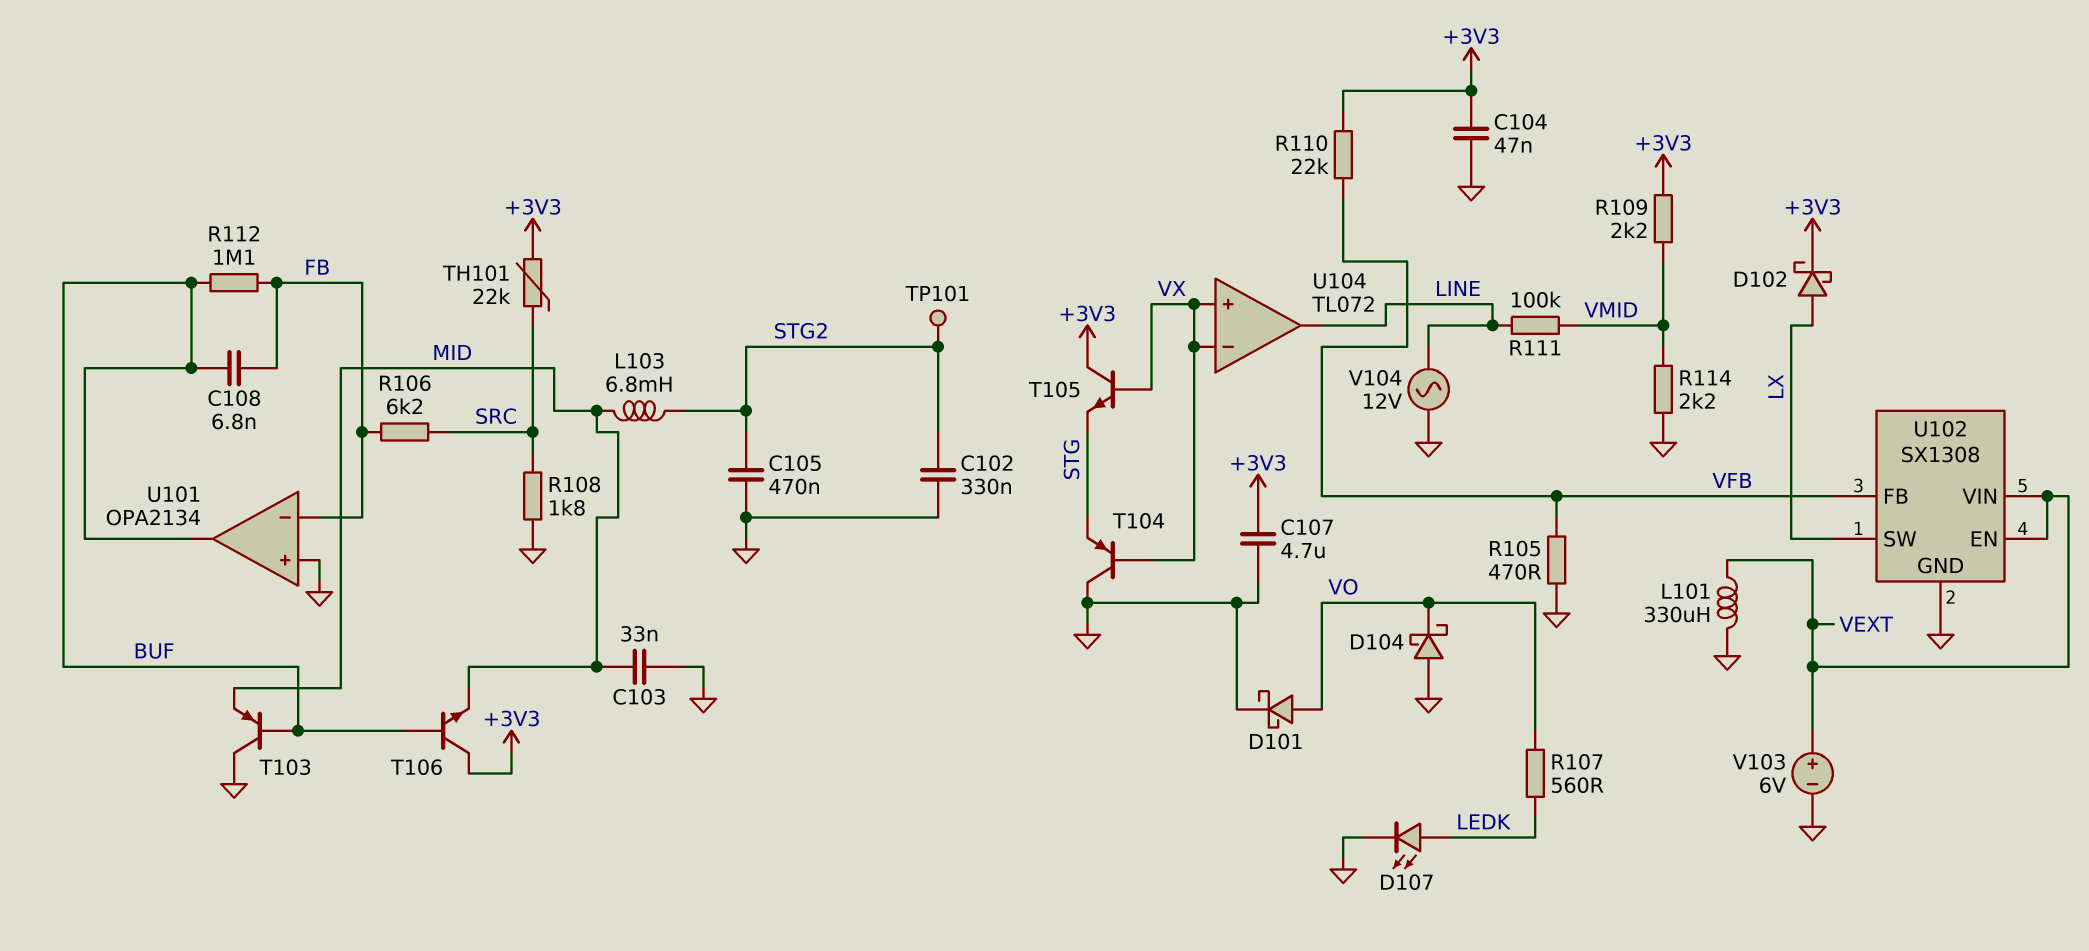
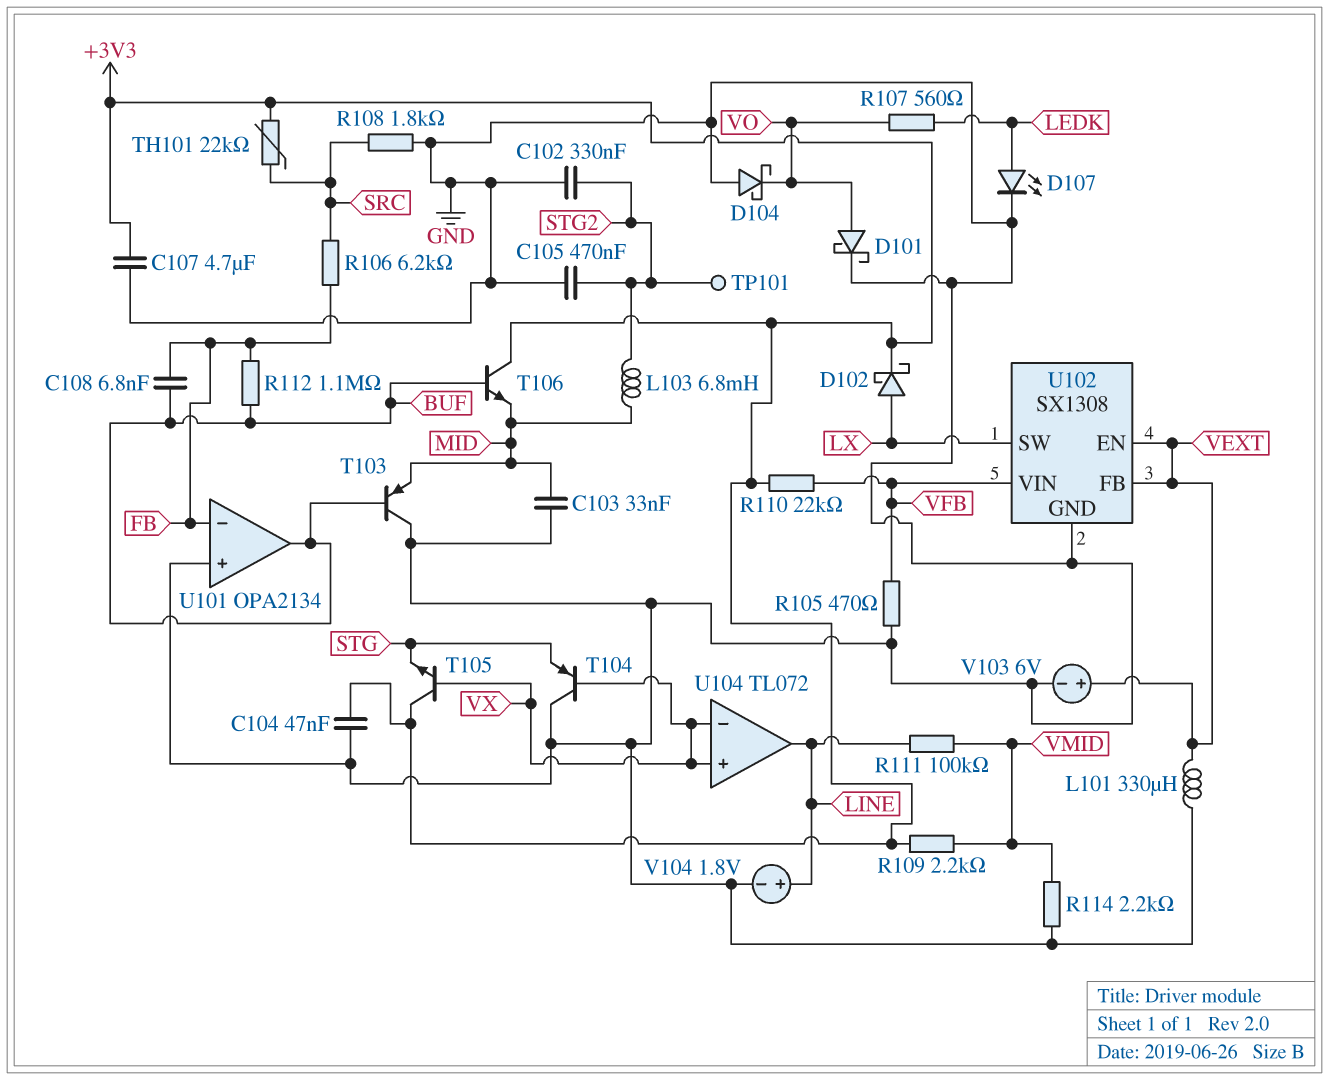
U102 pin FB: VFB -> VEXT
U102 pin VIN: VEXT -> VFB
V104: AC 12V (GND, LINE) -> 1.8V (plus LINE, minus GND)

